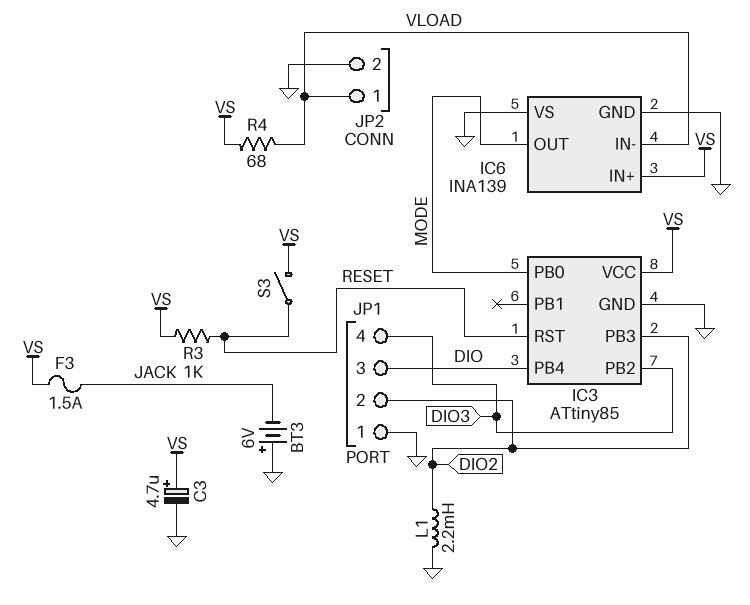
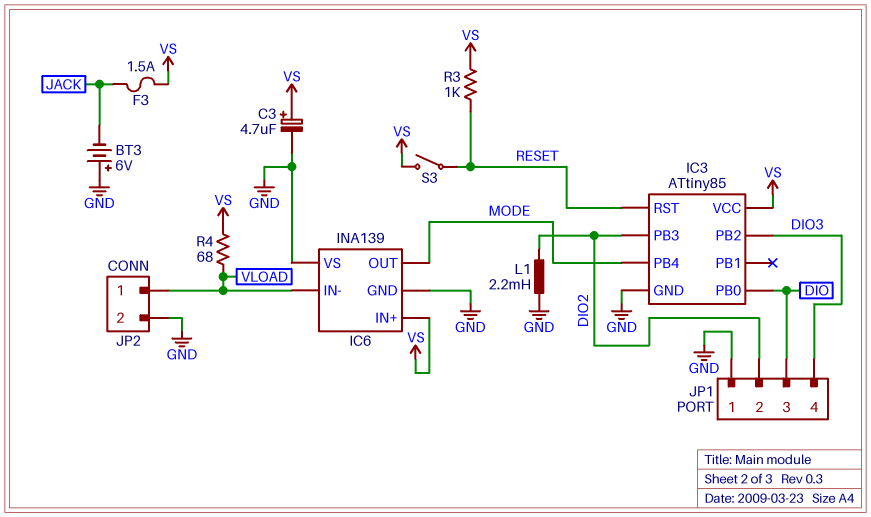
IC3 pin PB0: MODE -> DIO
IC3 pin PB4: DIO -> MODE

